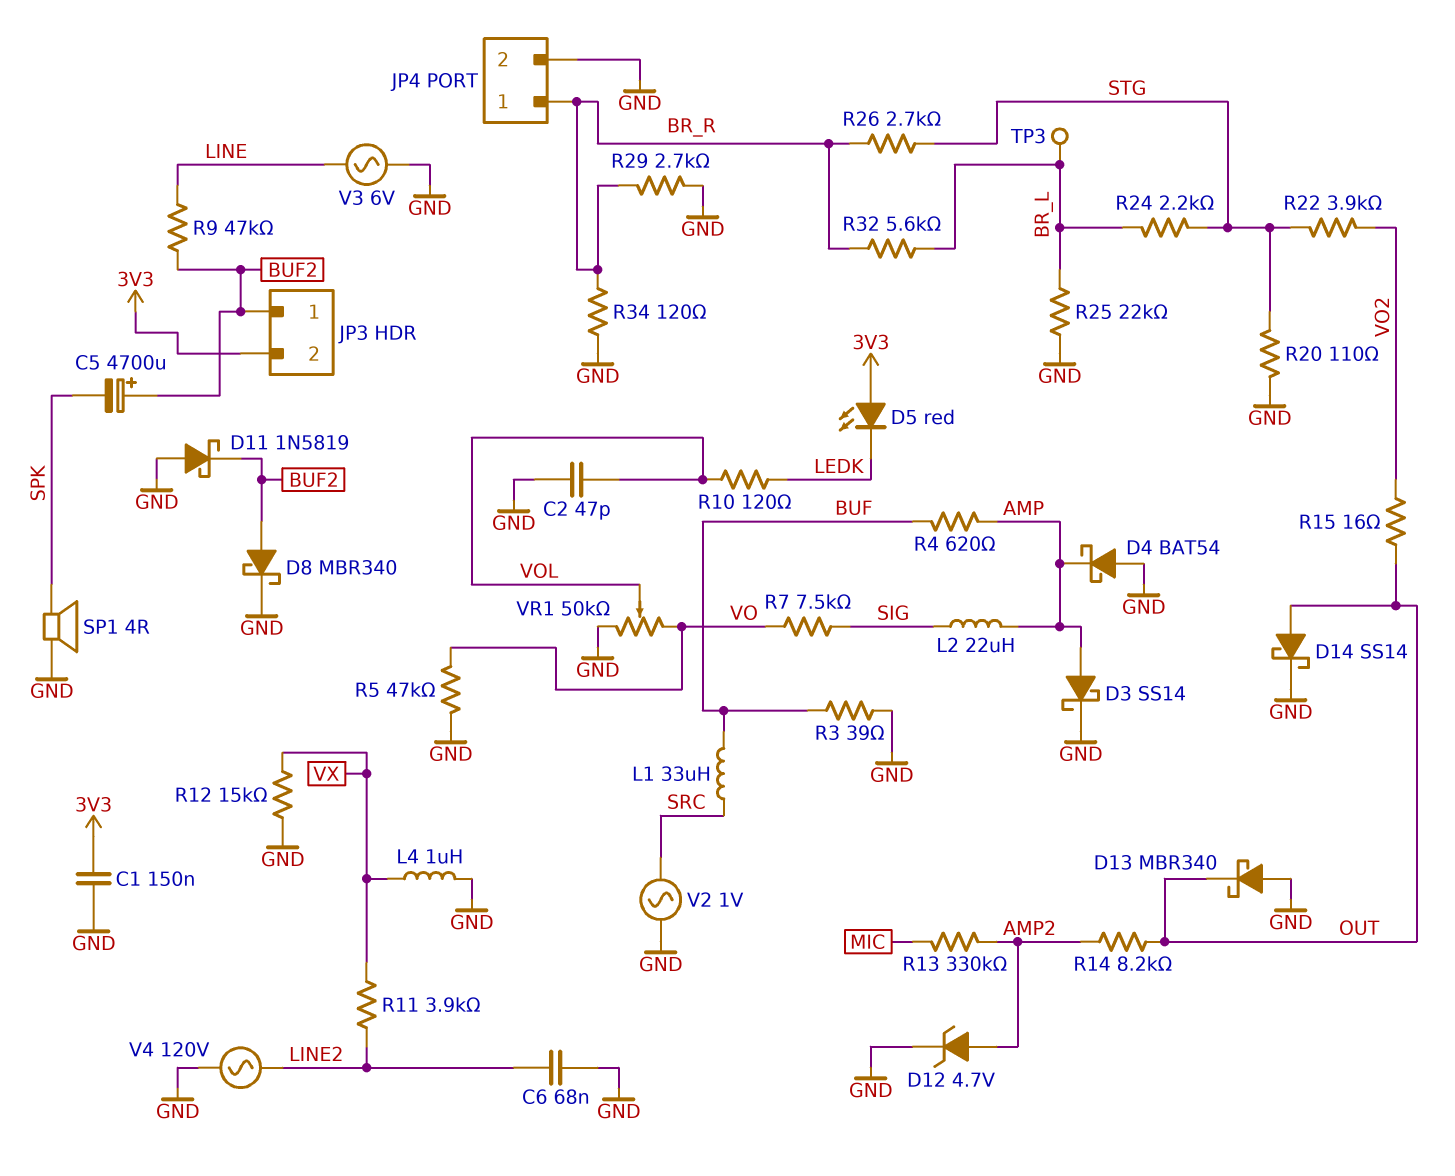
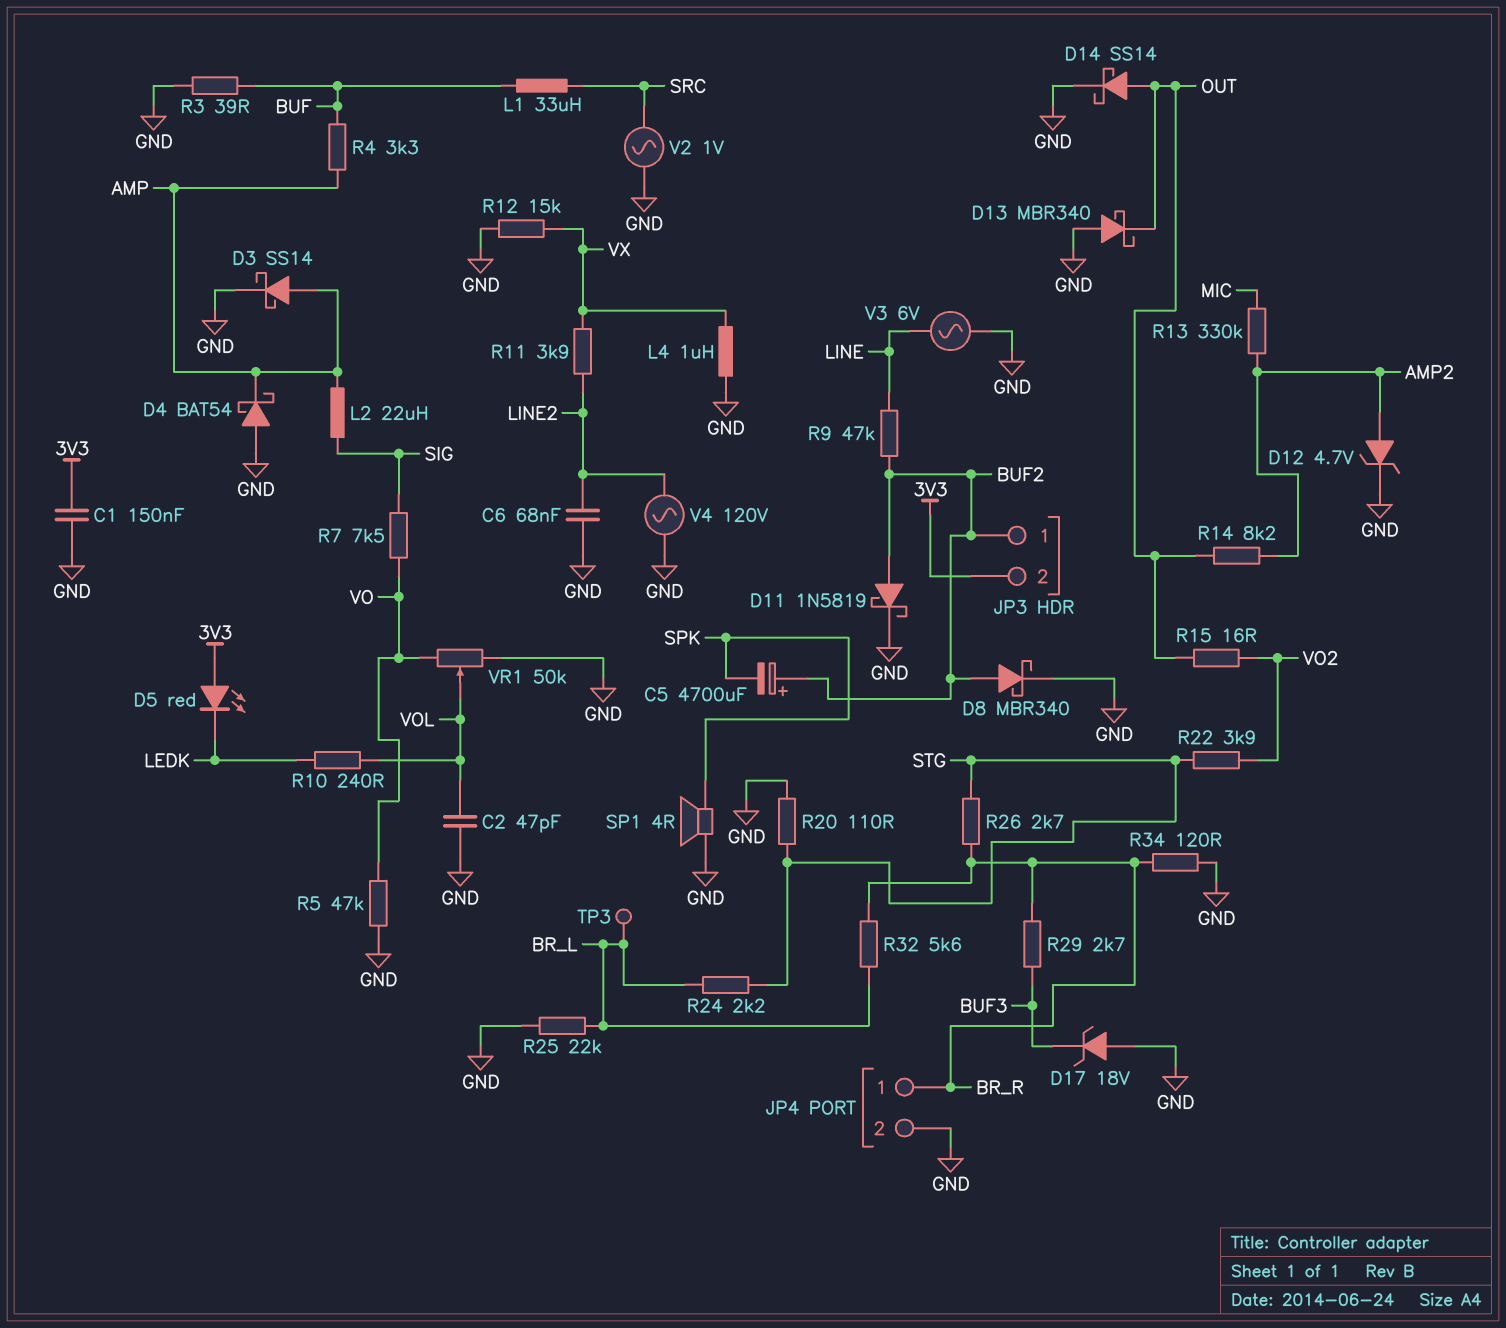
D11: schottky 1N5819 (A GND, K BUF2) -> schottky 1N5819 (A BUF2, K GND)
D17: none -> zener 18V (A GND, K BUF3)
R4: 620 (AMP, BUF) -> 3.3k (AMP, BUF)
R10: 120 (LEDK, VOL) -> 240 (LEDK, VOL)
R29: 2.7k (BR_R, GND) -> 2.7k (BR_R, BUF3)

